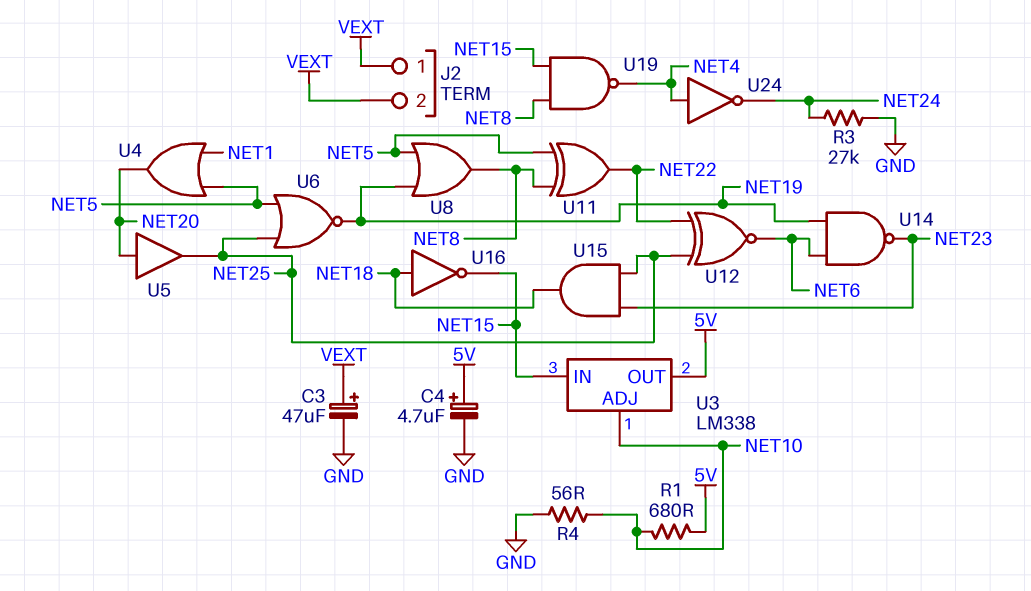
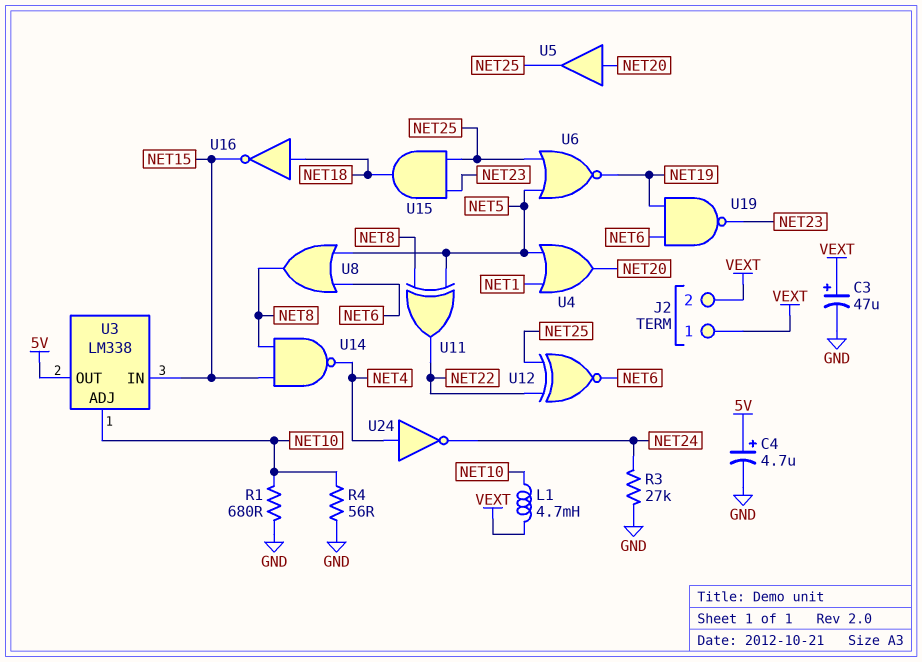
L1: none -> 4.7mH (NET10, VEXT)
R1: 680 (5V, NET10) -> 680 (GND, NET10)
U8: OR (in NET5, in NET19, out NET8) -> OR (in NET5, in NET6, out NET8)
U14: NAND (in NET6, in NET19, out NET23) -> NAND (in NET8, in NET15, out NET4)
U19: NAND (in NET8, in NET15, out NET4) -> NAND (in NET6, in NET19, out NET23)

